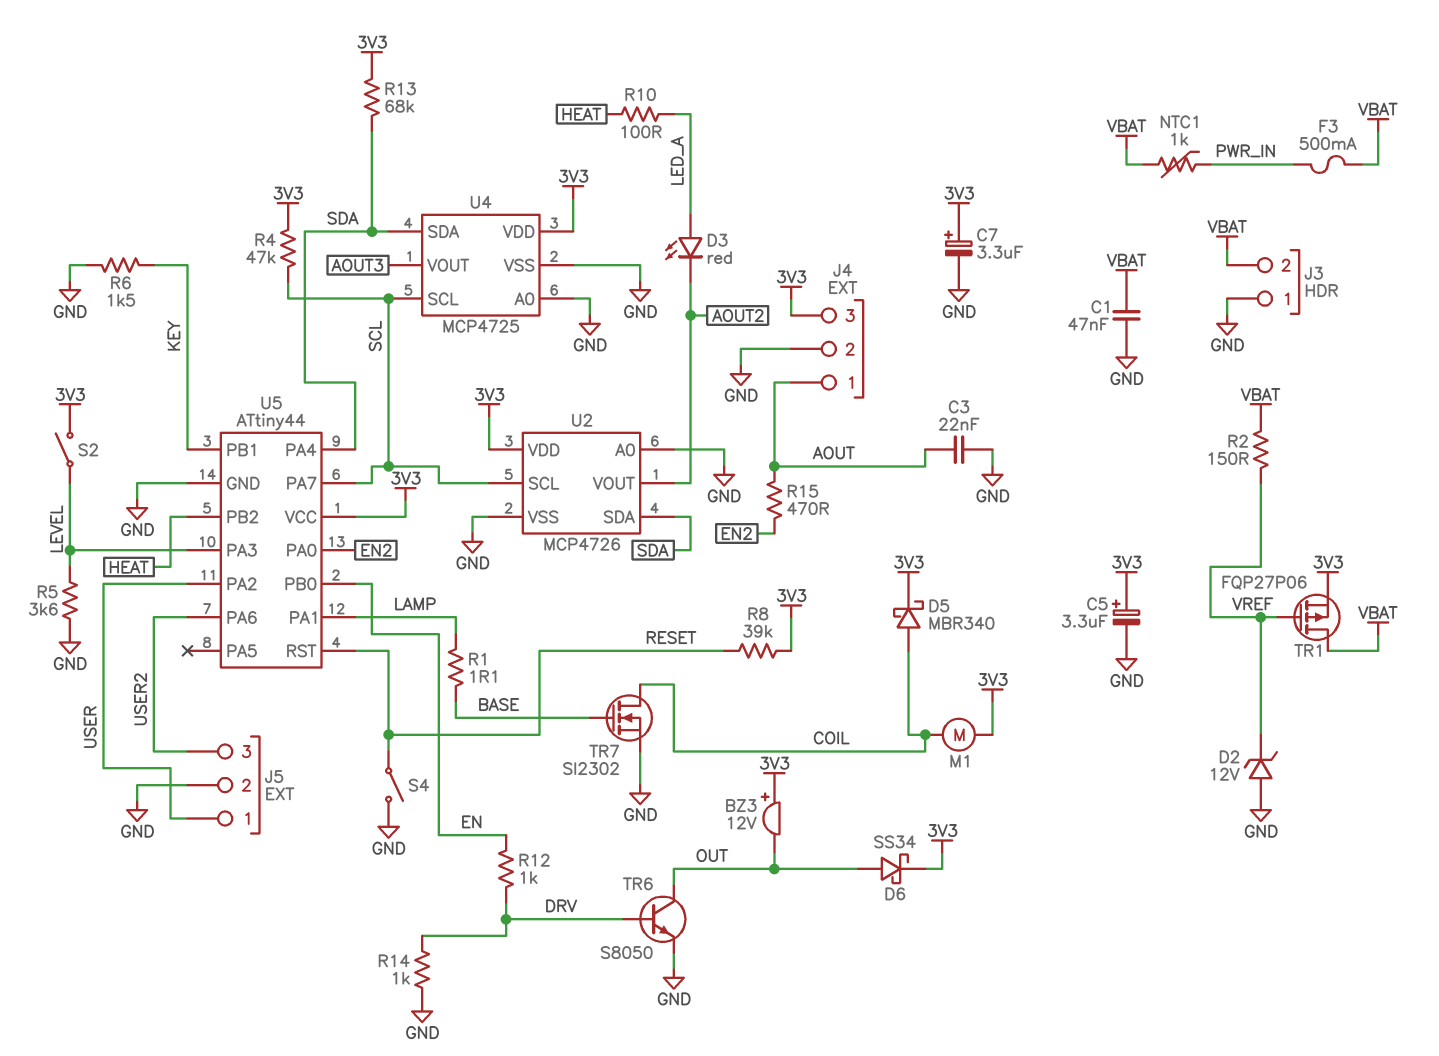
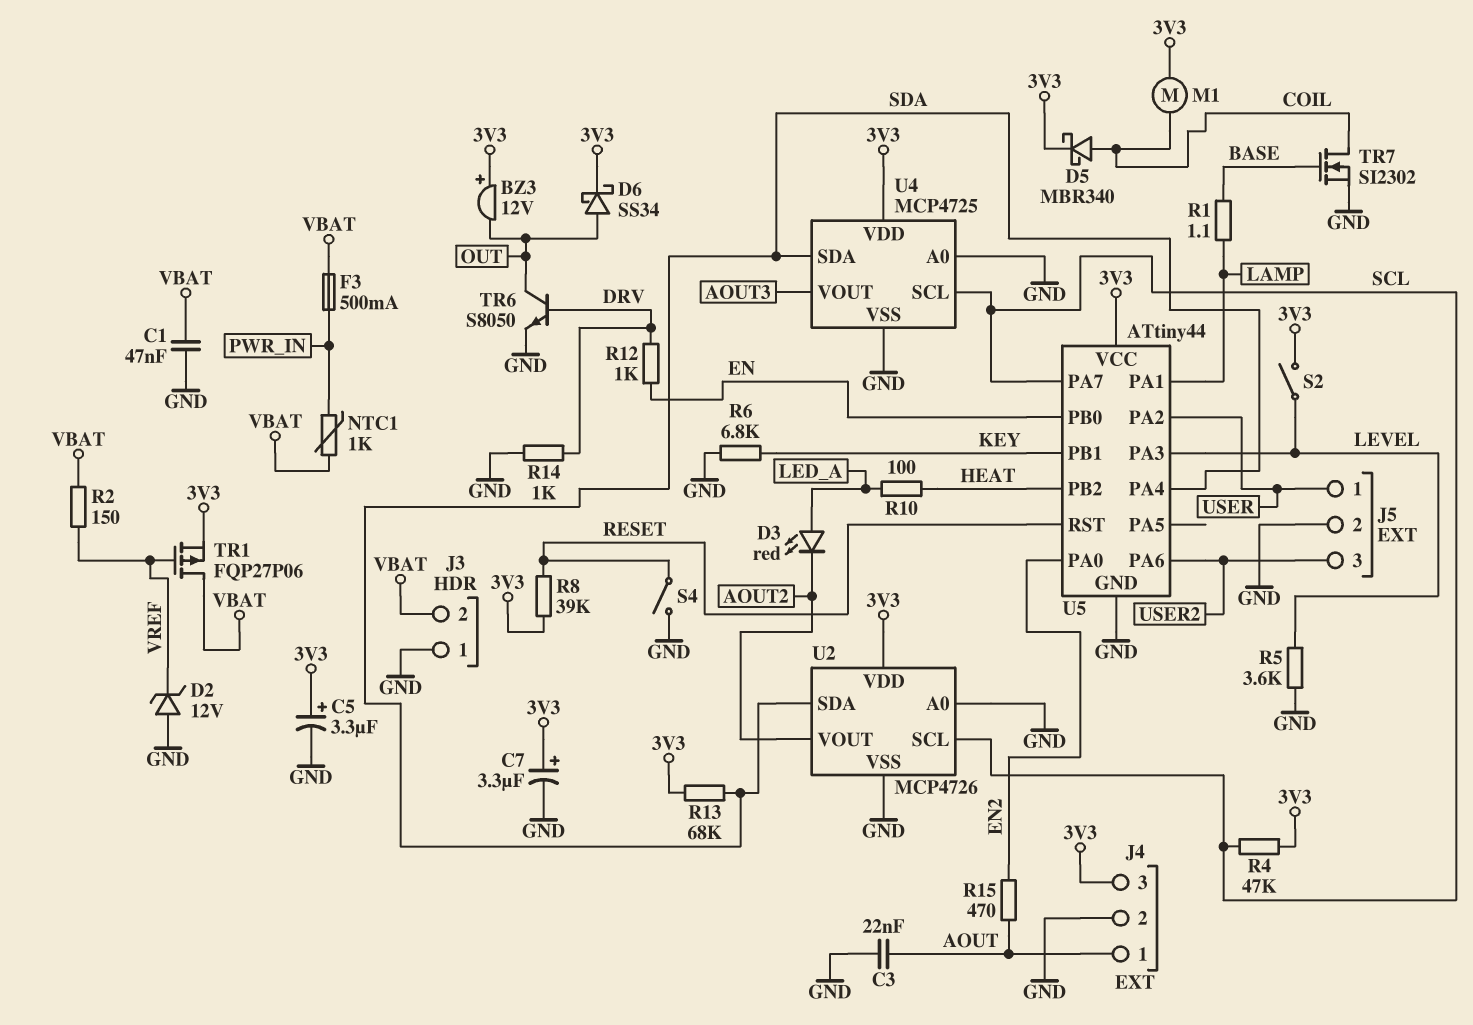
R6: 1.5k (GND, KEY) -> 6.8k (GND, KEY)

